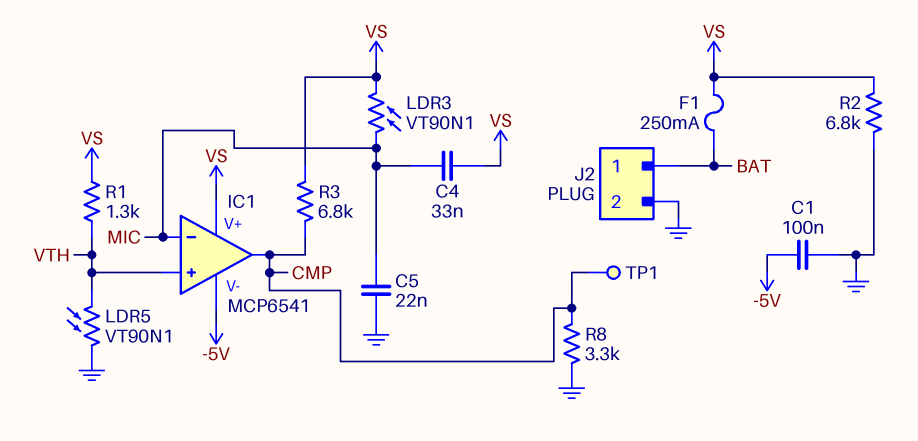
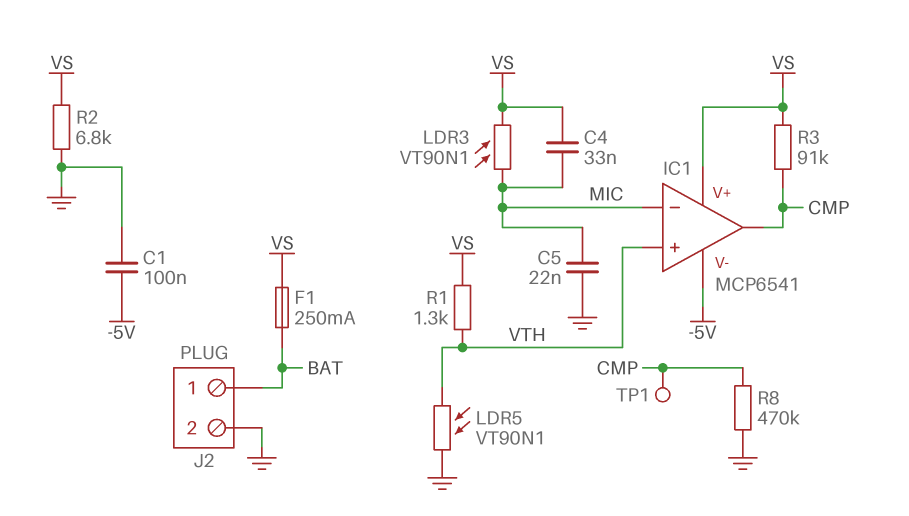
R3: 6.8k (CMP, VS) -> 91k (CMP, VS)
R8: 3.3k (CMP, GND) -> 470k (CMP, GND)

